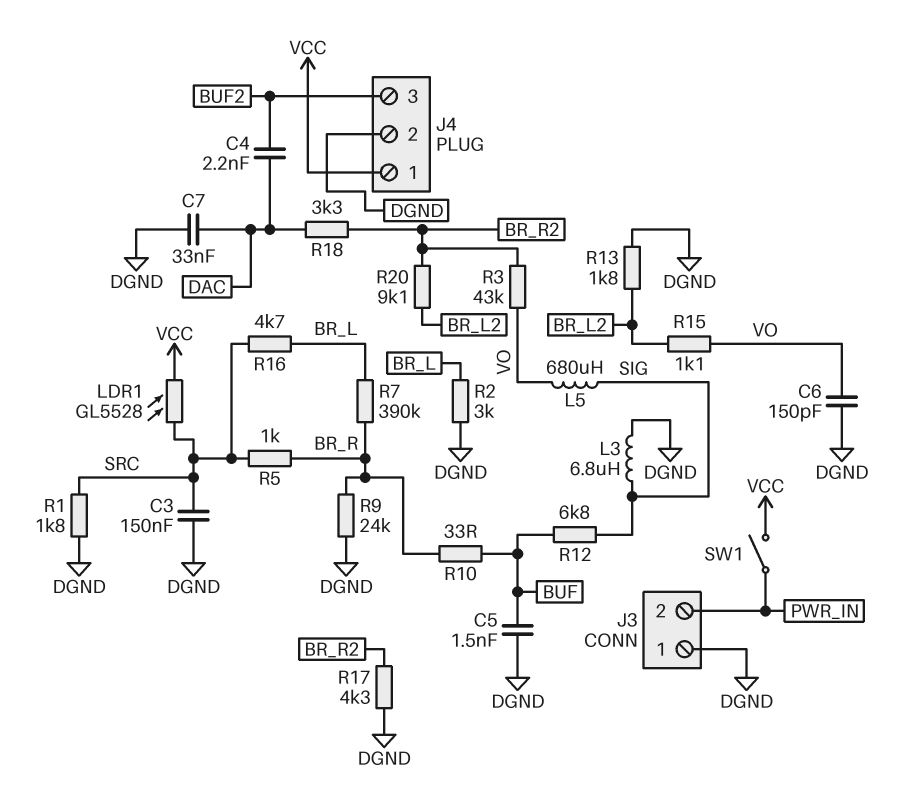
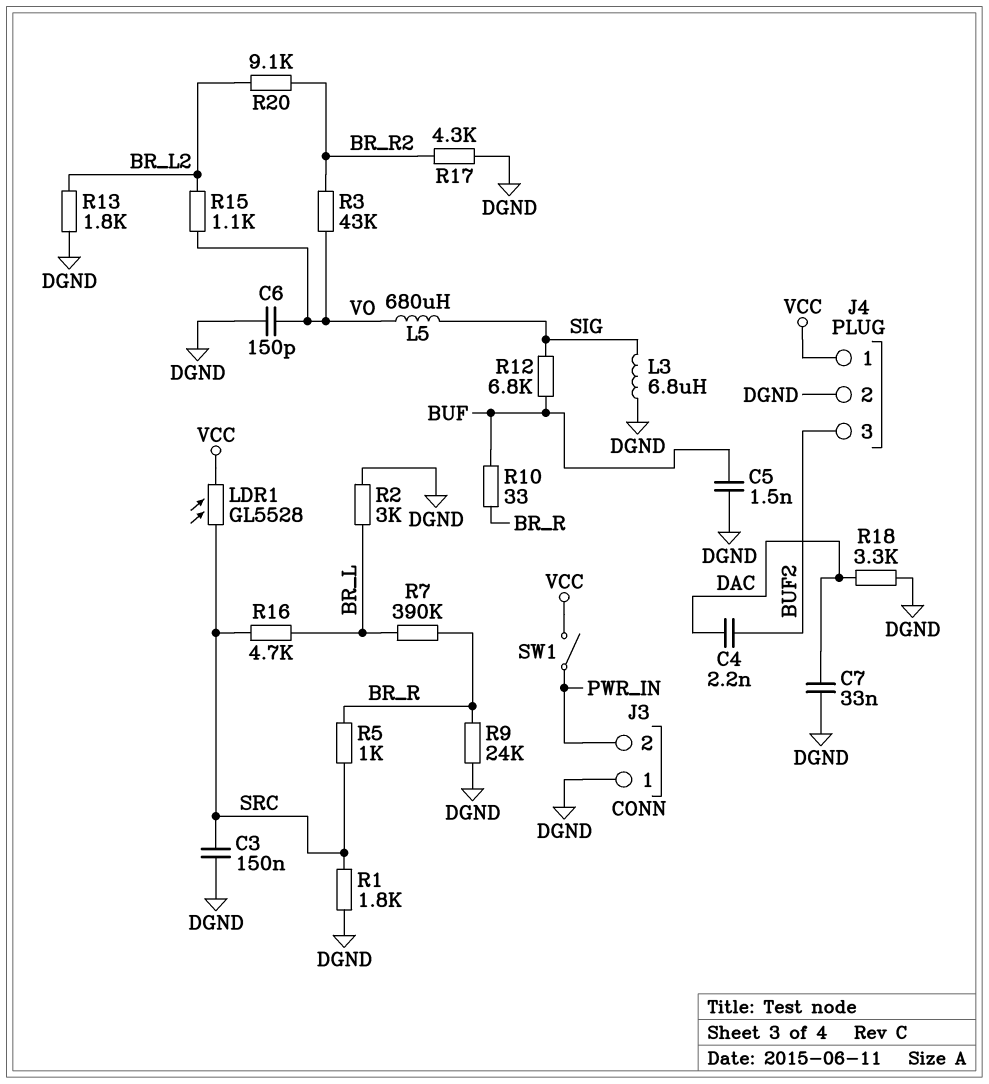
R18: 3.3k (BR_R2, DAC) -> 3.3k (DAC, DGND)

